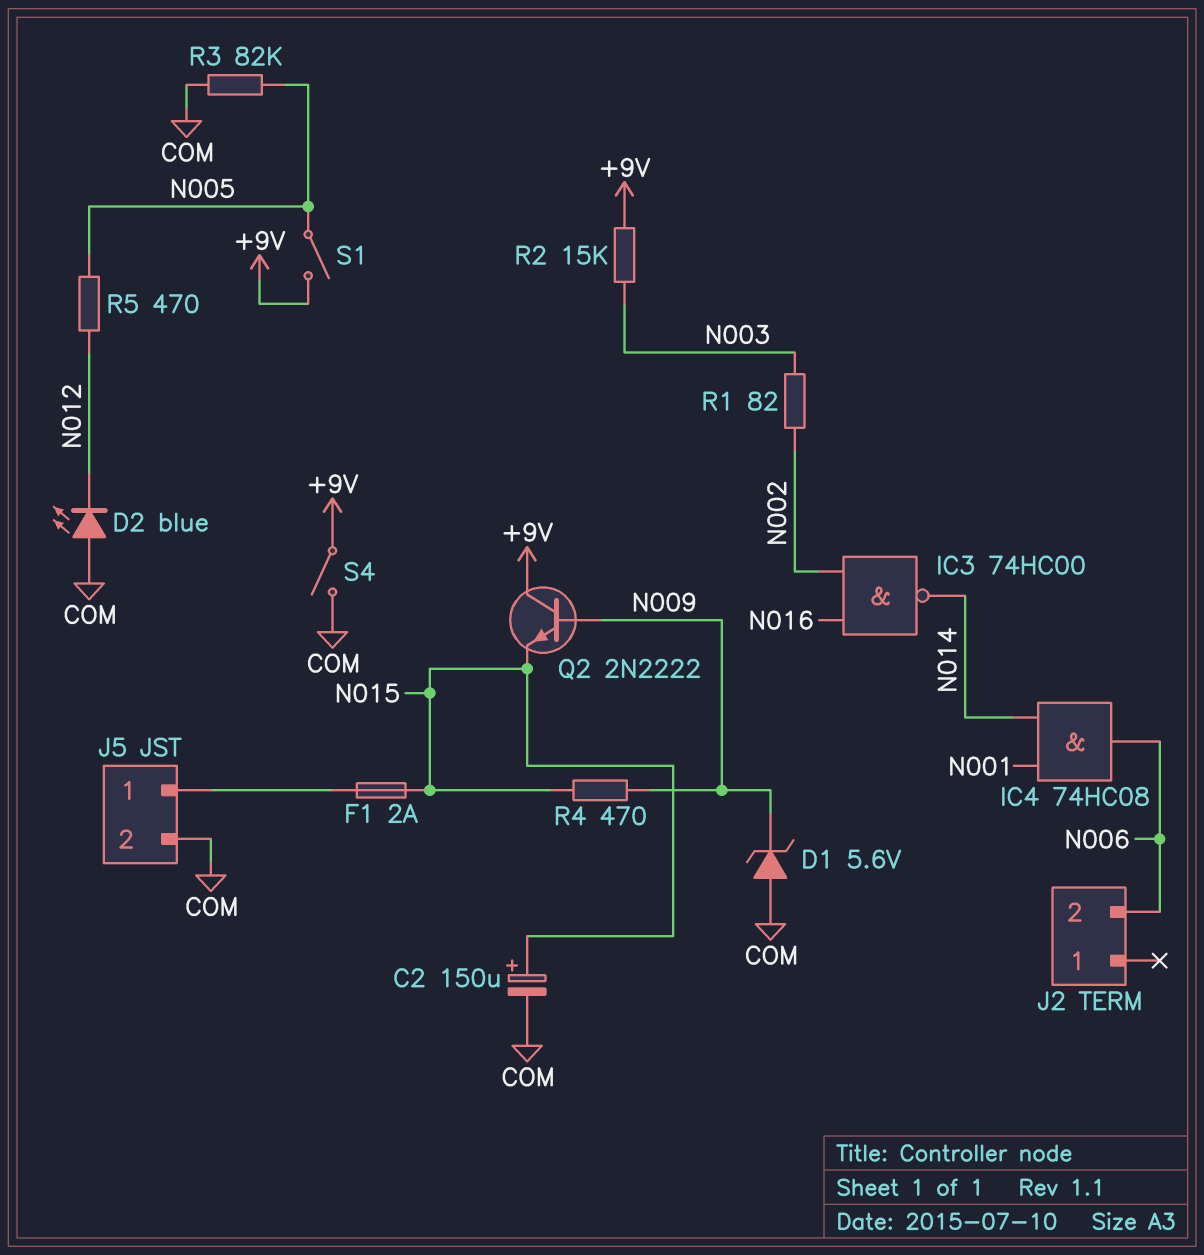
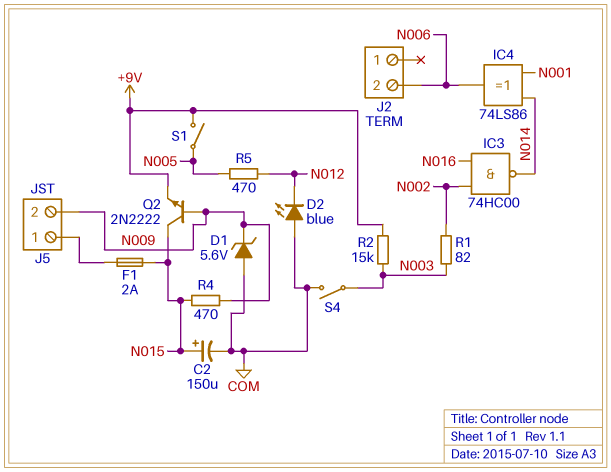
IC4: AND 74HC08 (in N001, in N014, out N006) -> XOR 74LS86 (in N001, in N014, out N006)
J5 pin 2: COM -> N009
Q2: NPN 2N2222 (B N009, C +9V, E N015) -> NPN 2N2222 (B N009, C N015, E +9V)
R3: 82k (COM, N005) -> none
S4: switch (+9V, COM) -> switch (COM, N003)

